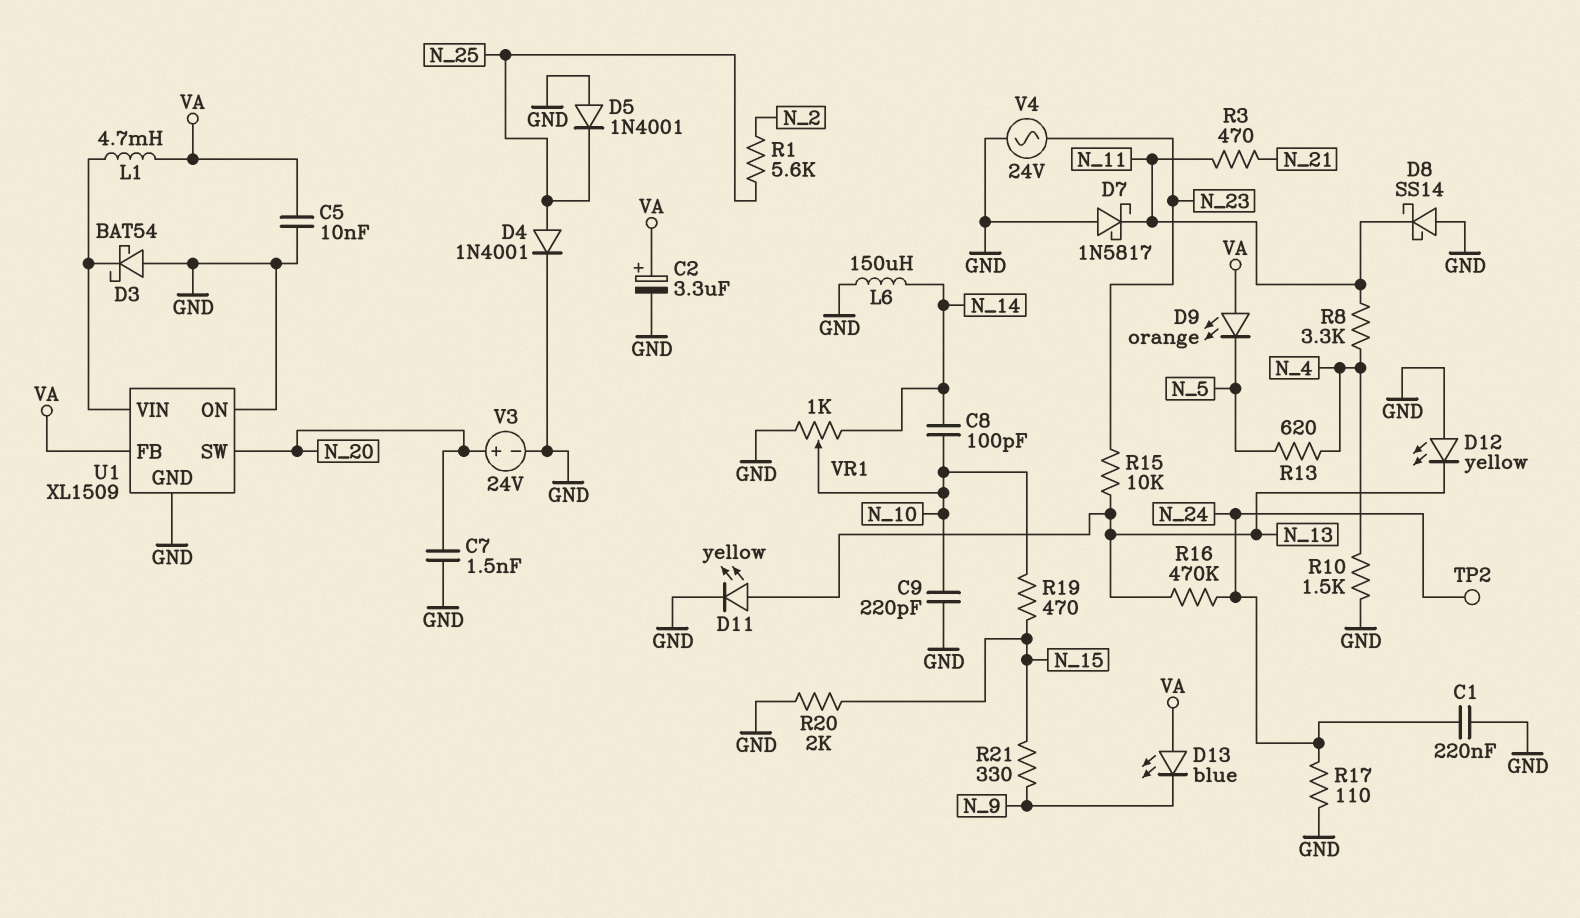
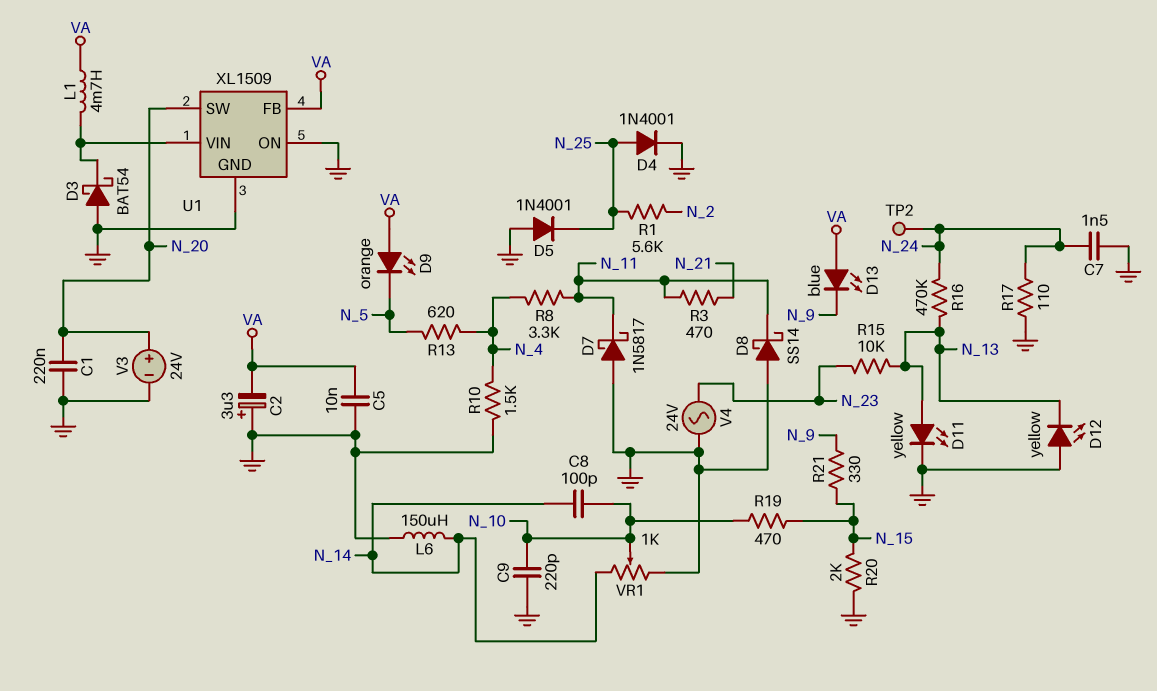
C1: 220nF (GND, N_24) -> 220nF (GND, N_20)
C2: 3.3uF (plus VA, minus GND) -> 3.3uF (plus GND, minus VA)
C7: 1.5nF (GND, N_20) -> 1.5nF (GND, N_24)

